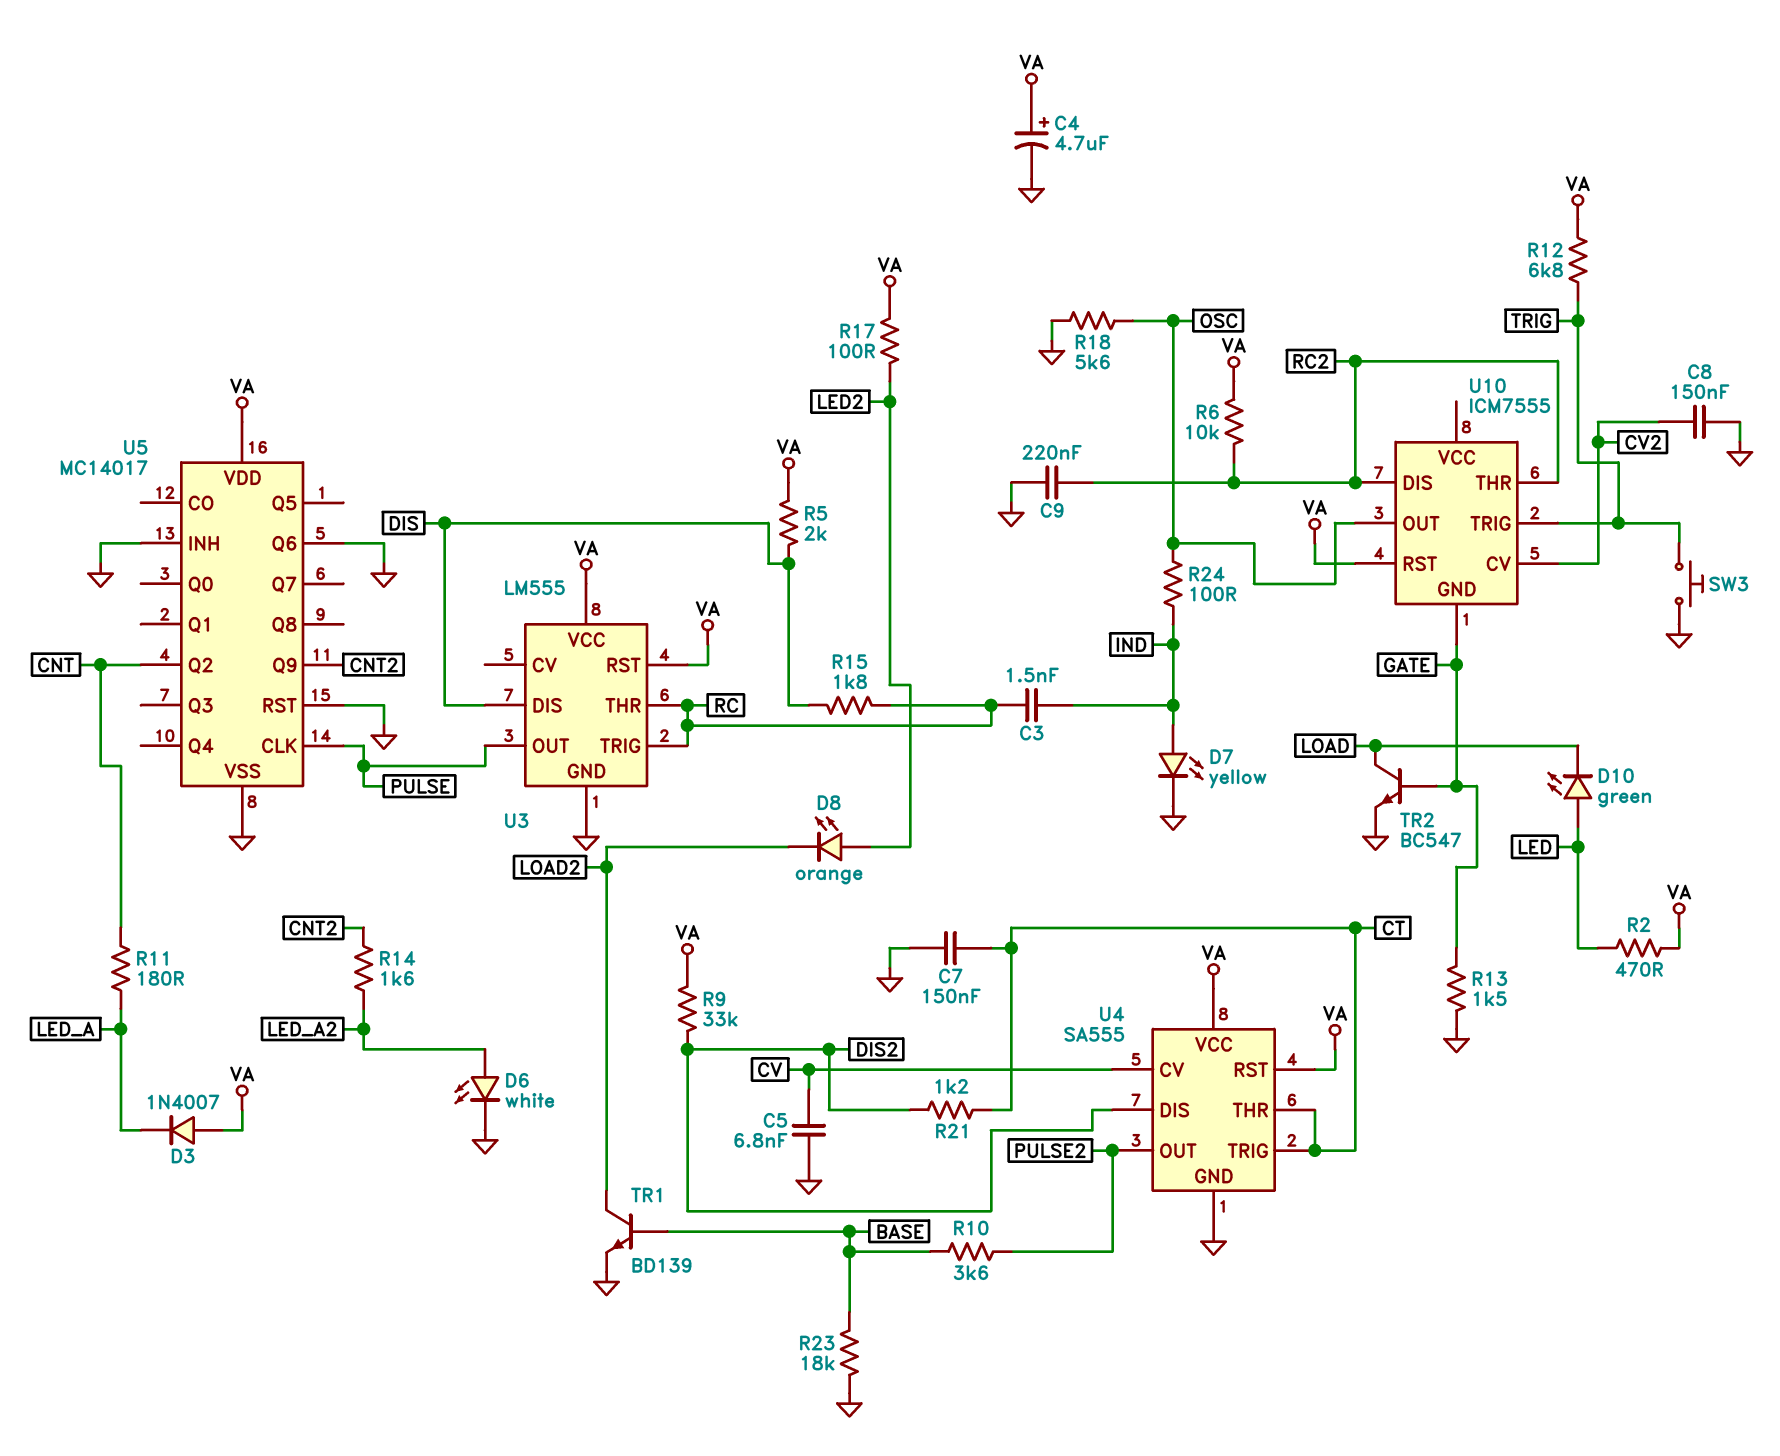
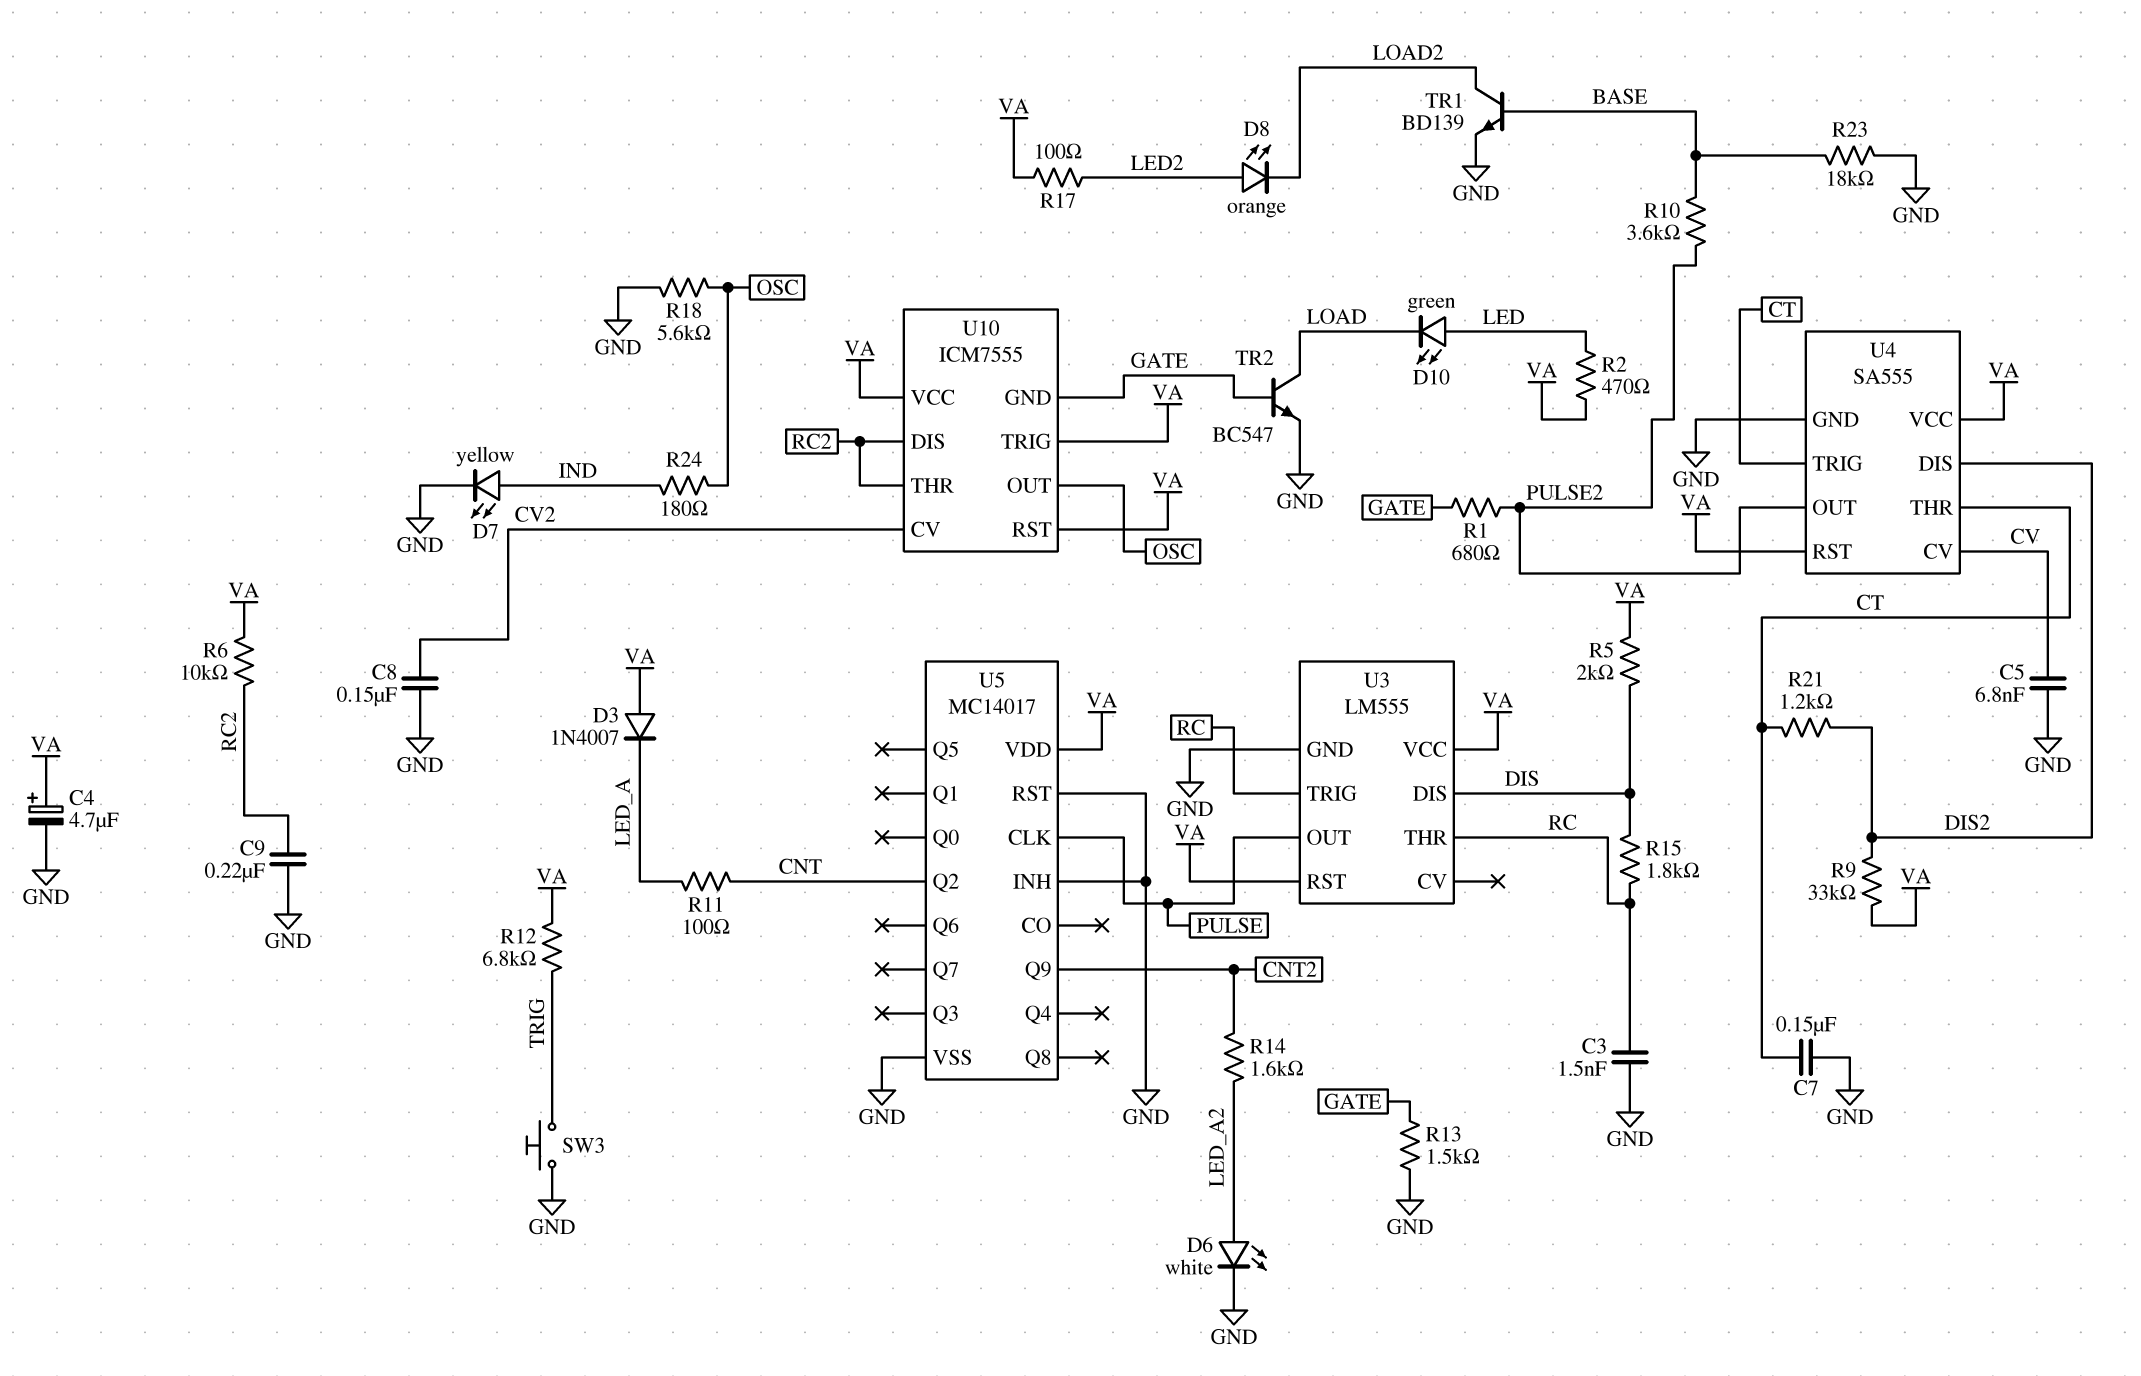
C3: 1.5nF (IND, RC) -> 1.5nF (GND, RC)
R1: none -> 680 (GATE, PULSE2)
R11: 180 (CNT, LED_A) -> 100 (CNT, LED_A)
R24: 100 (IND, OSC) -> 180 (IND, OSC)
U5 pin Q6: GND -> none
U10 pin TRIG: TRIG -> VA
U10 pin VCC: none -> VA

